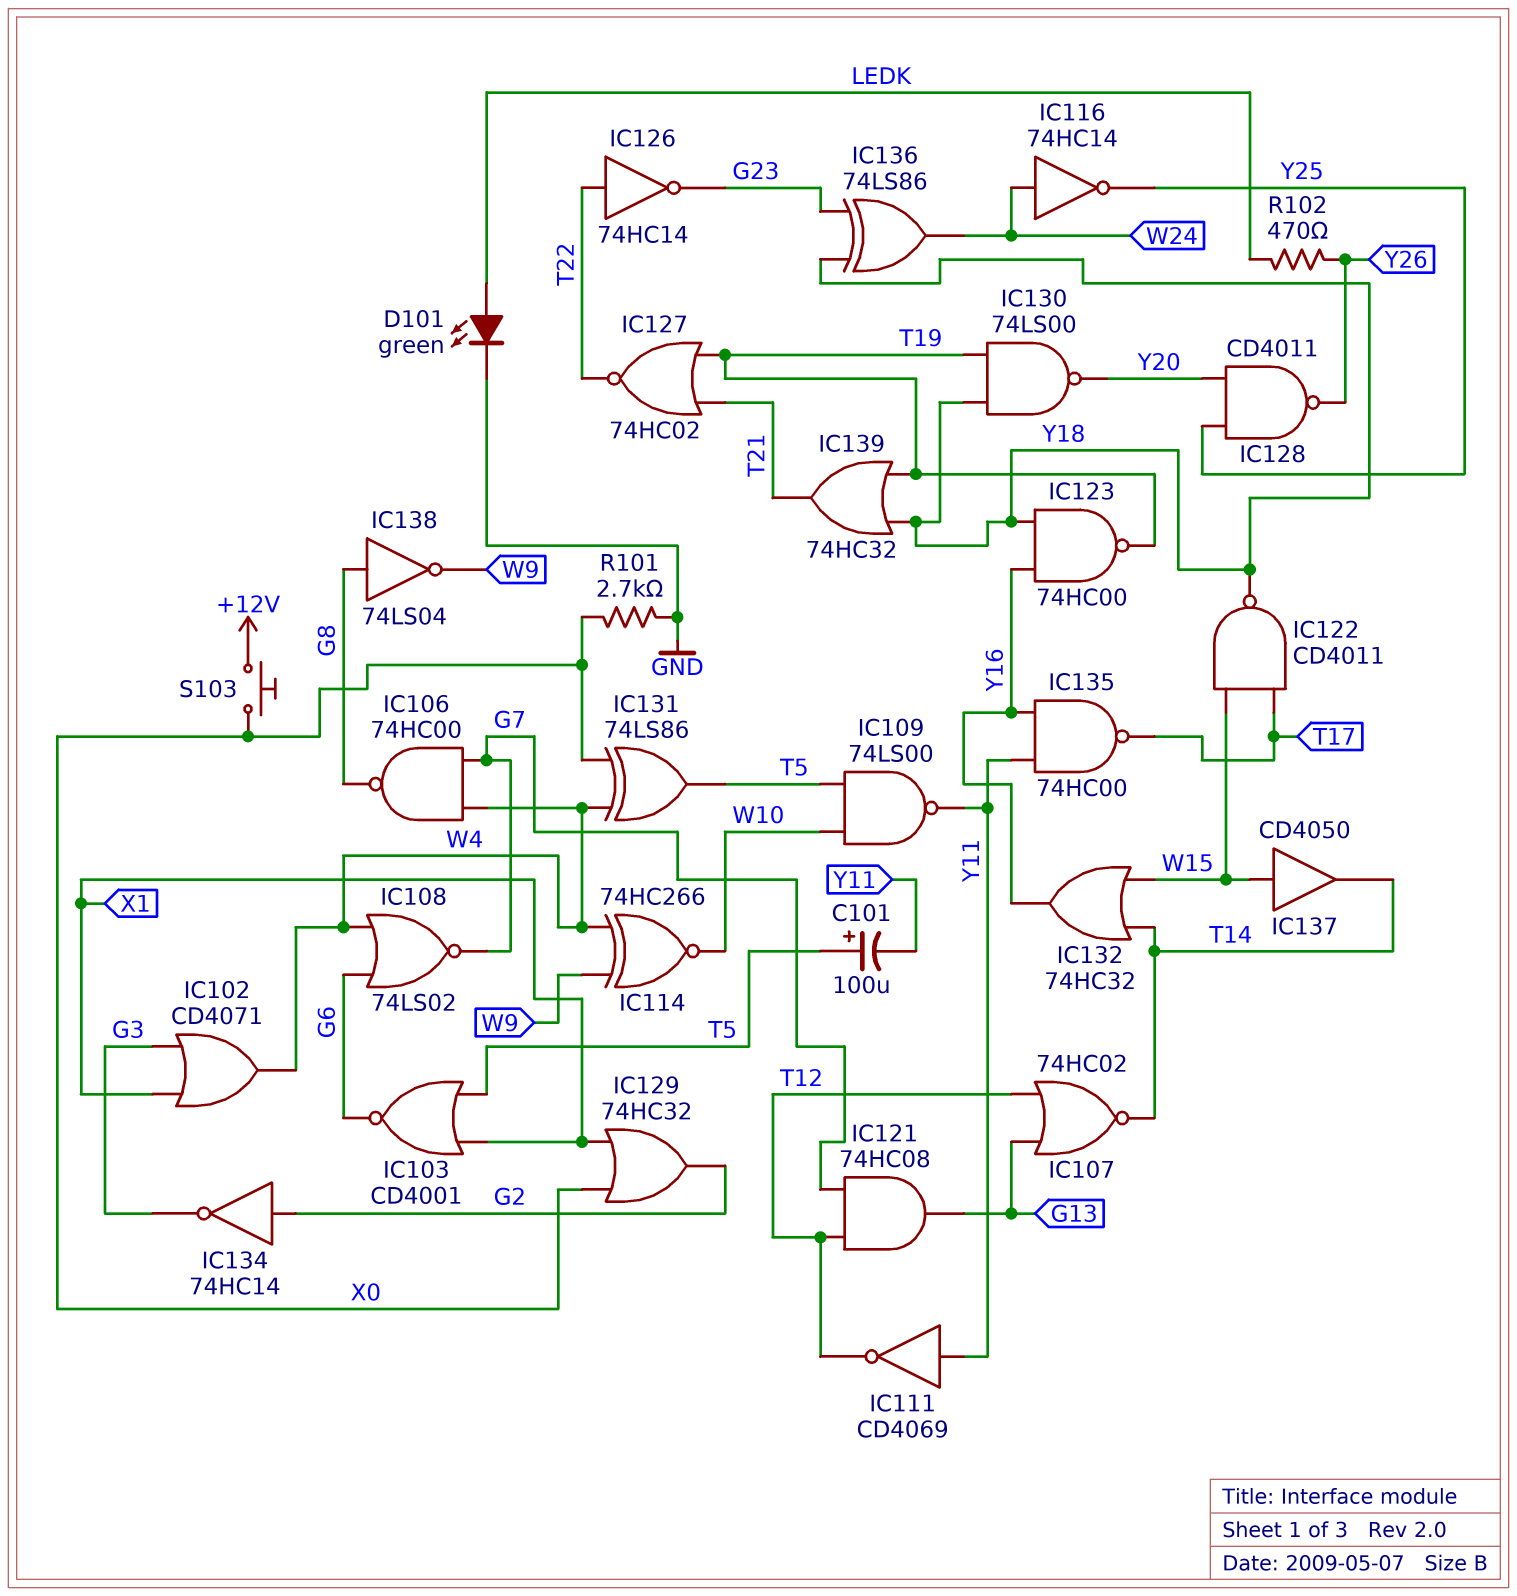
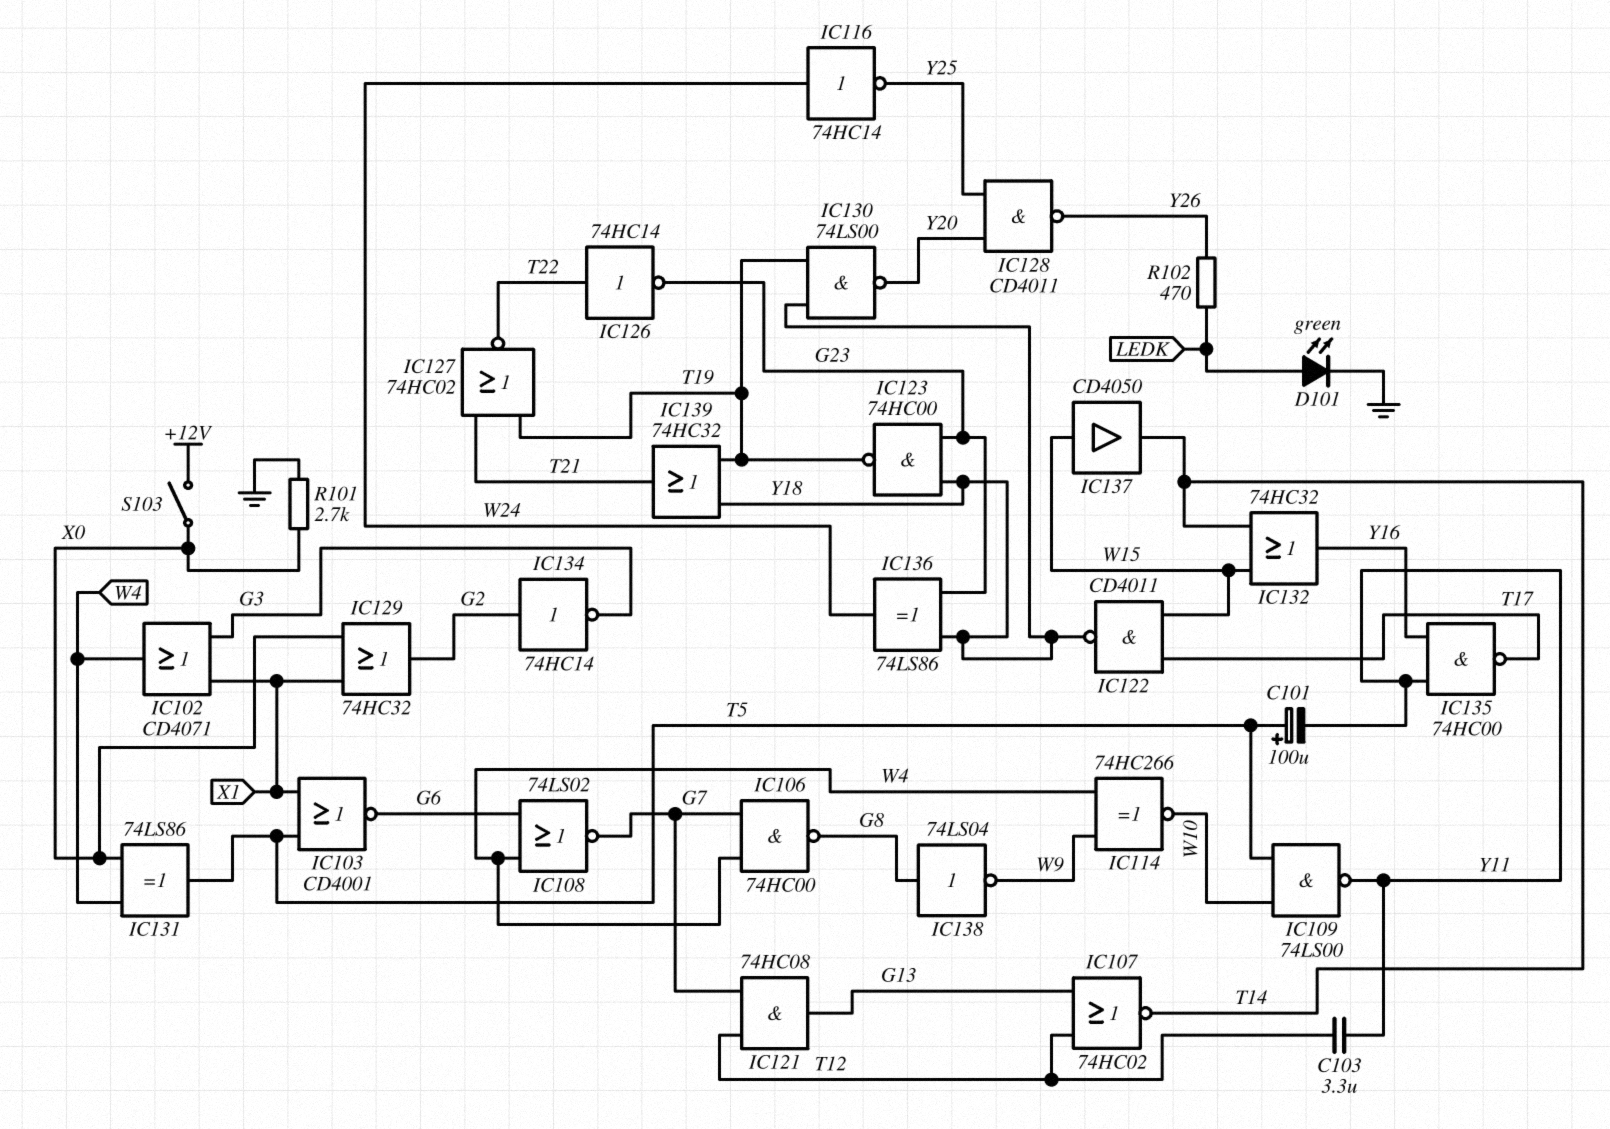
C103: none -> 3.3uF (T12, Y11)
IC111: NOT CD4069 (in Y11, out T12) -> none
IC123: NAND 74HC00 (in Y16, in Y18, out T19) -> NAND 74HC00 (in G23, in Y18, out T19)
S103: button (+12V, X0) -> switch (+12V, X0)

